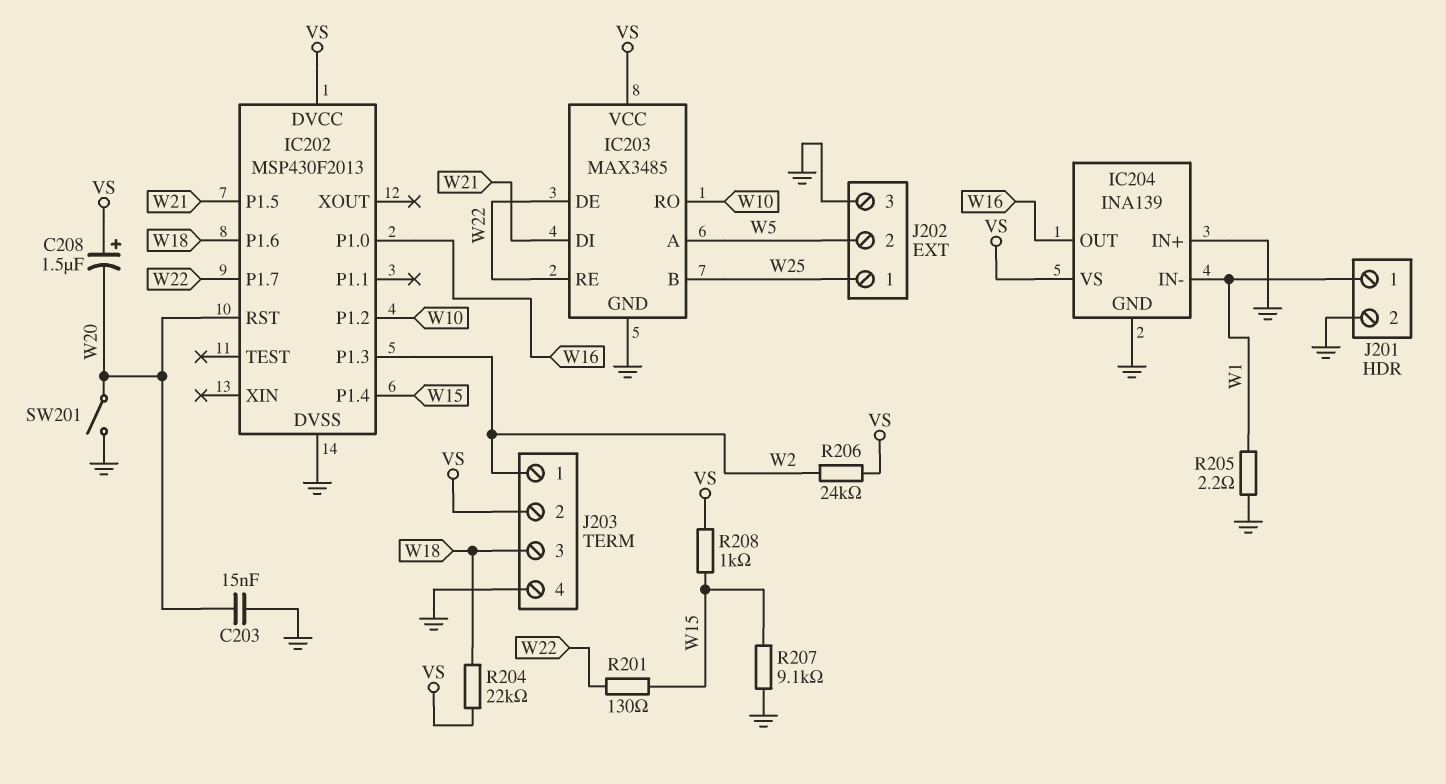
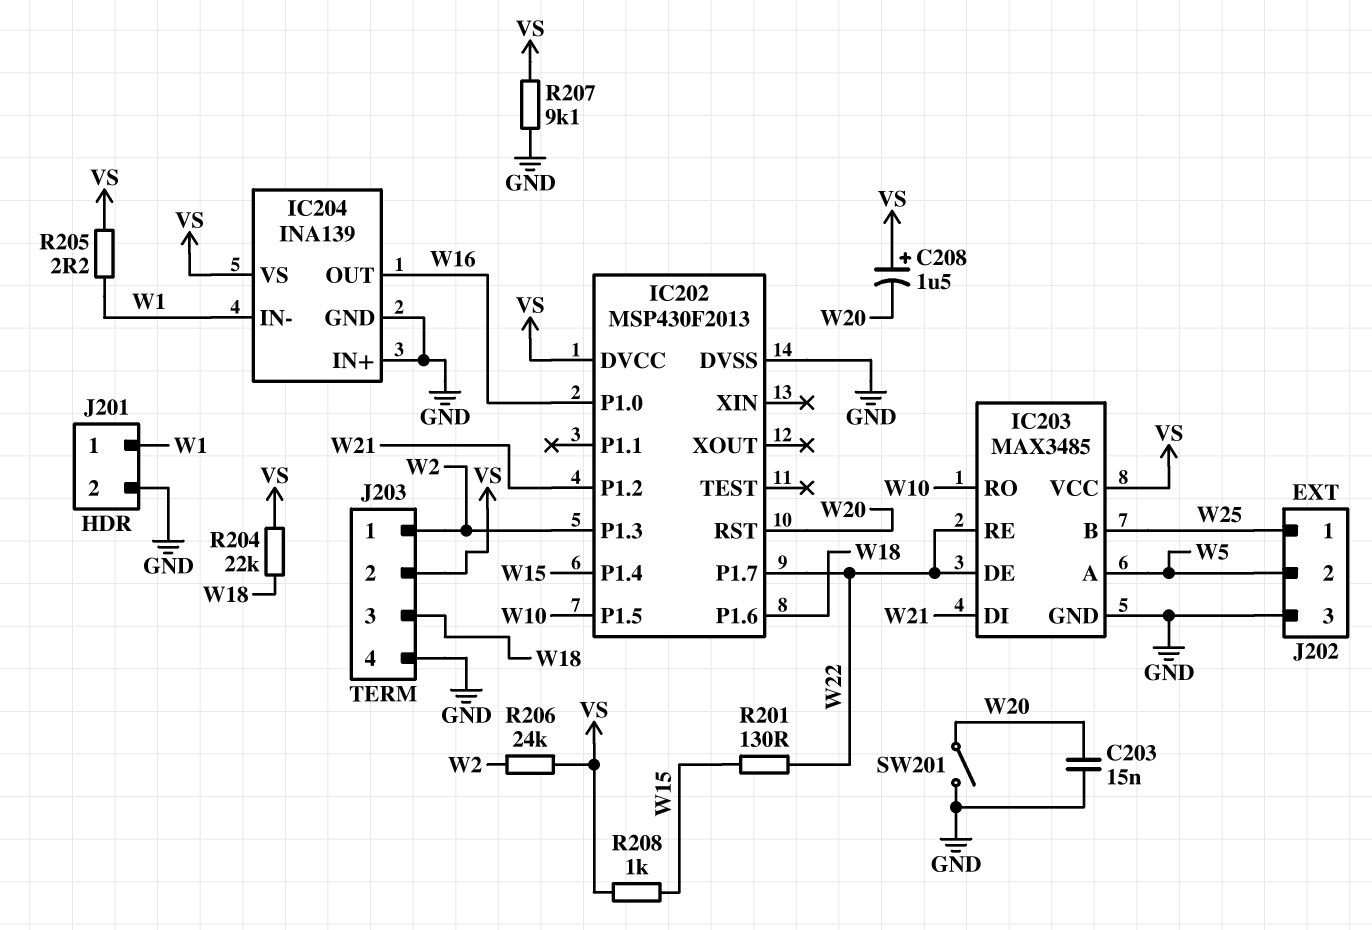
IC202 pin P1.2: W10 -> W21
IC202 pin P1.5: W21 -> W10
R205: 2.2 (GND, W1) -> 2.2 (VS, W1)
R207: 9.1k (GND, W15) -> 9.1k (GND, VS)

